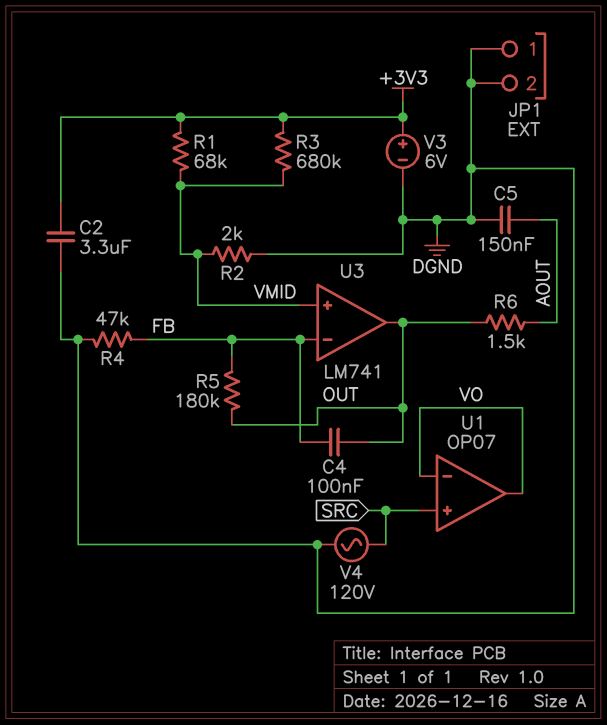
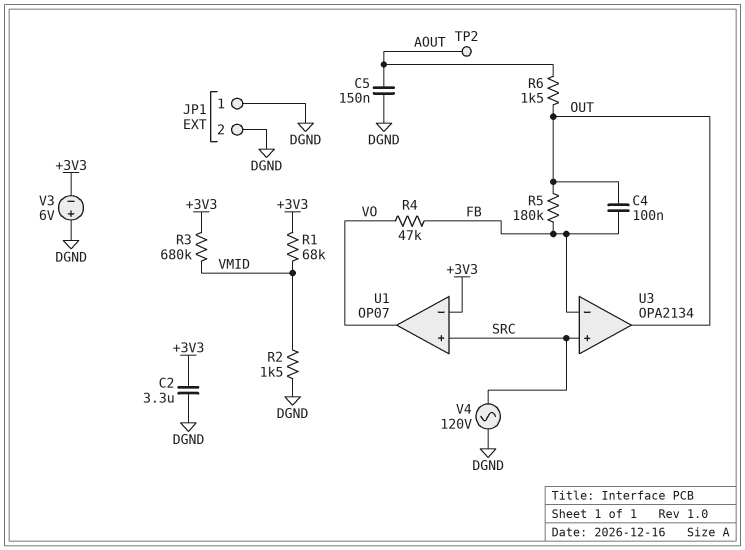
R2: 2k (DGND, VMID) -> 1.5k (DGND, VMID)
R4: 47k (DGND, FB) -> 47k (FB, VO)
TP2: none -> test point (AOUT)
U1 pin in-: VO -> +3V3
U3: LM741 -> OPA2134
U3 pin in+: VMID -> SRC
V3: 6V (plus +3V3, minus DGND) -> 6V (plus DGND, minus +3V3)

